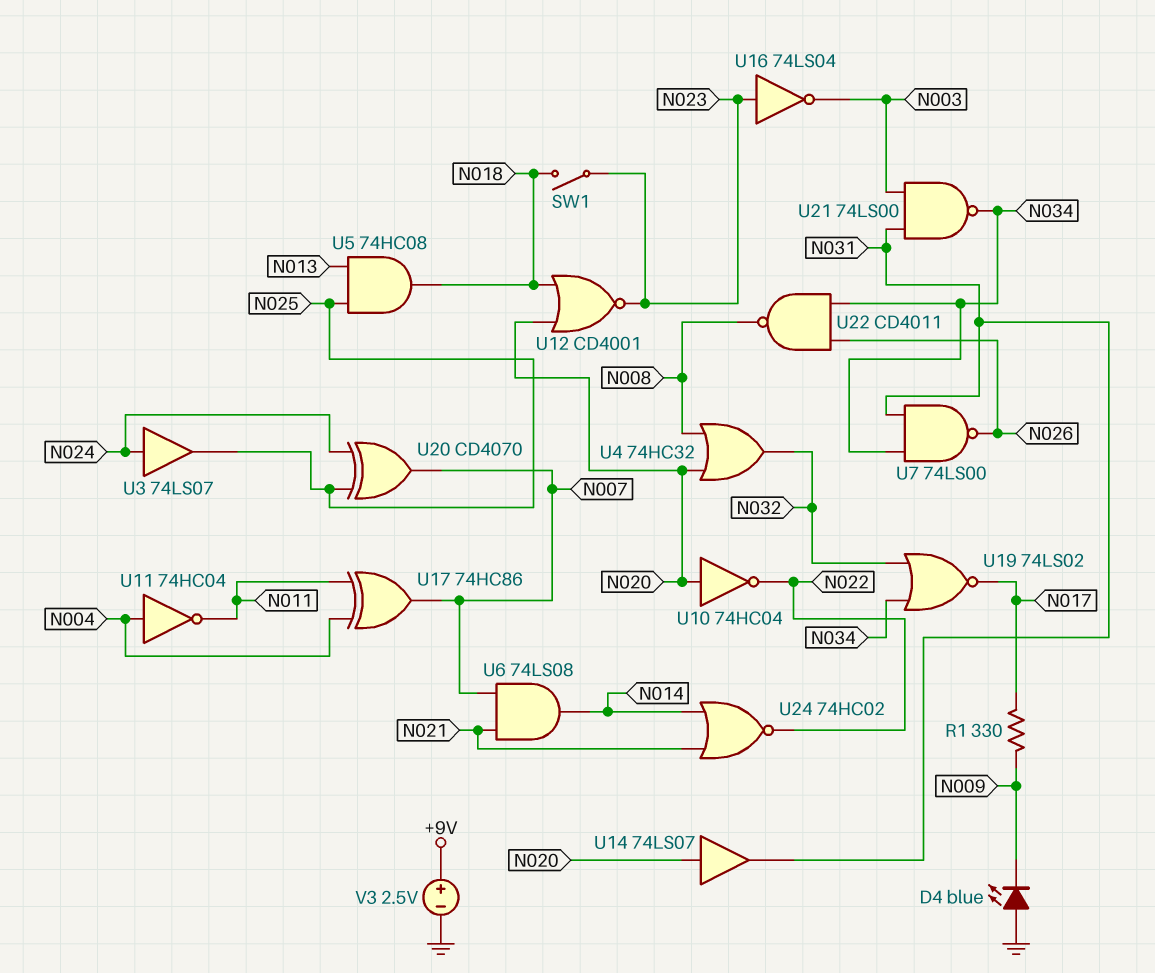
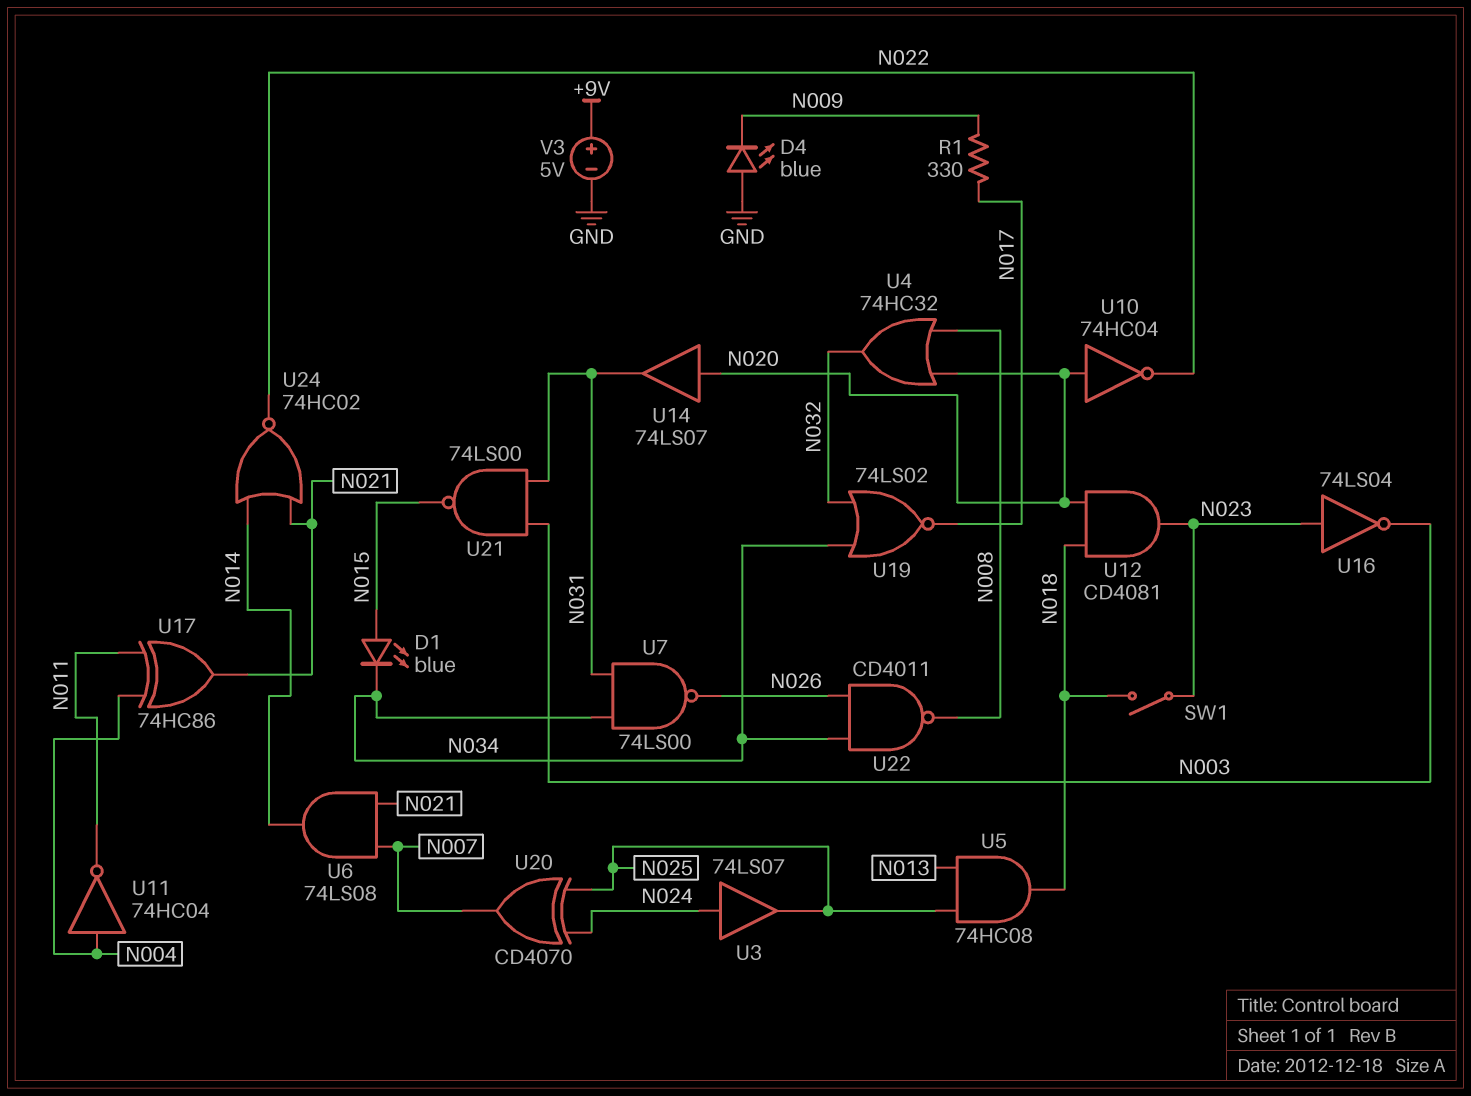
D1: none -> LED blue (A N015, K N034)
U12: NOR CD4001 (in N018, in N020, out N023) -> AND CD4081 (in N018, in N020, out N023)
U17: XOR 74HC86 (in N004, in N011, out N007) -> XOR 74HC86 (in N004, in N011, out N021)
U21: NAND 74LS00 (in N003, in N031, out N034) -> NAND 74LS00 (in N003, in N031, out N015)
V3: 2.5V (plus +9V, minus GND) -> 5V (plus +9V, minus GND)

